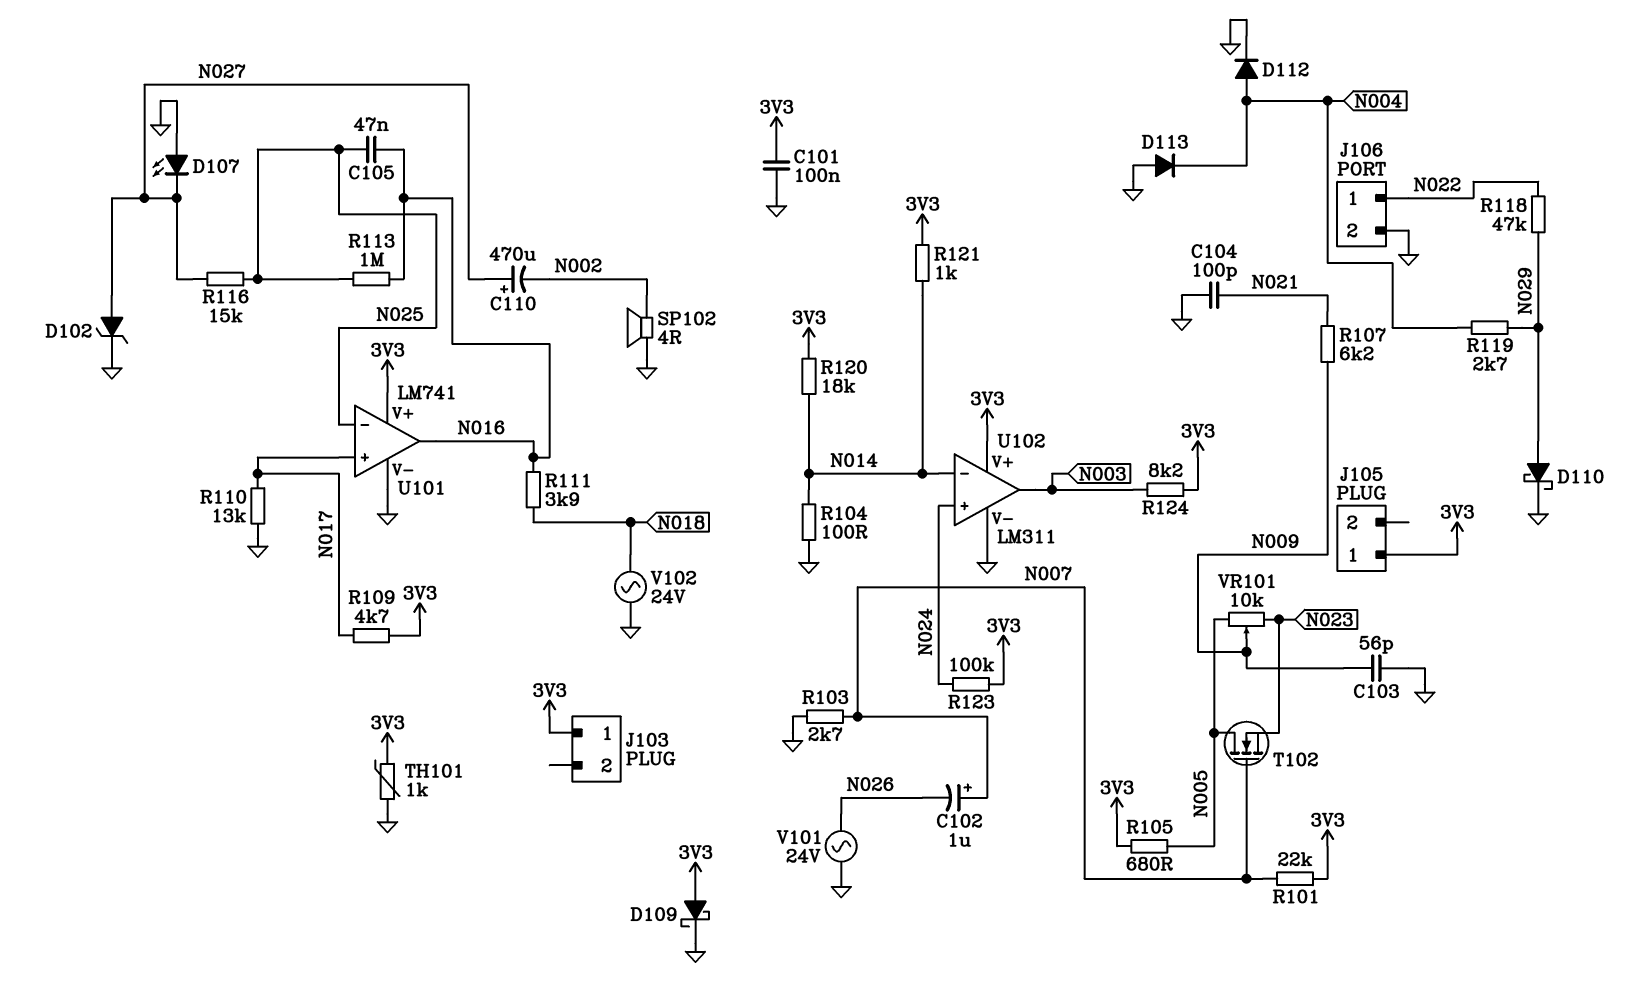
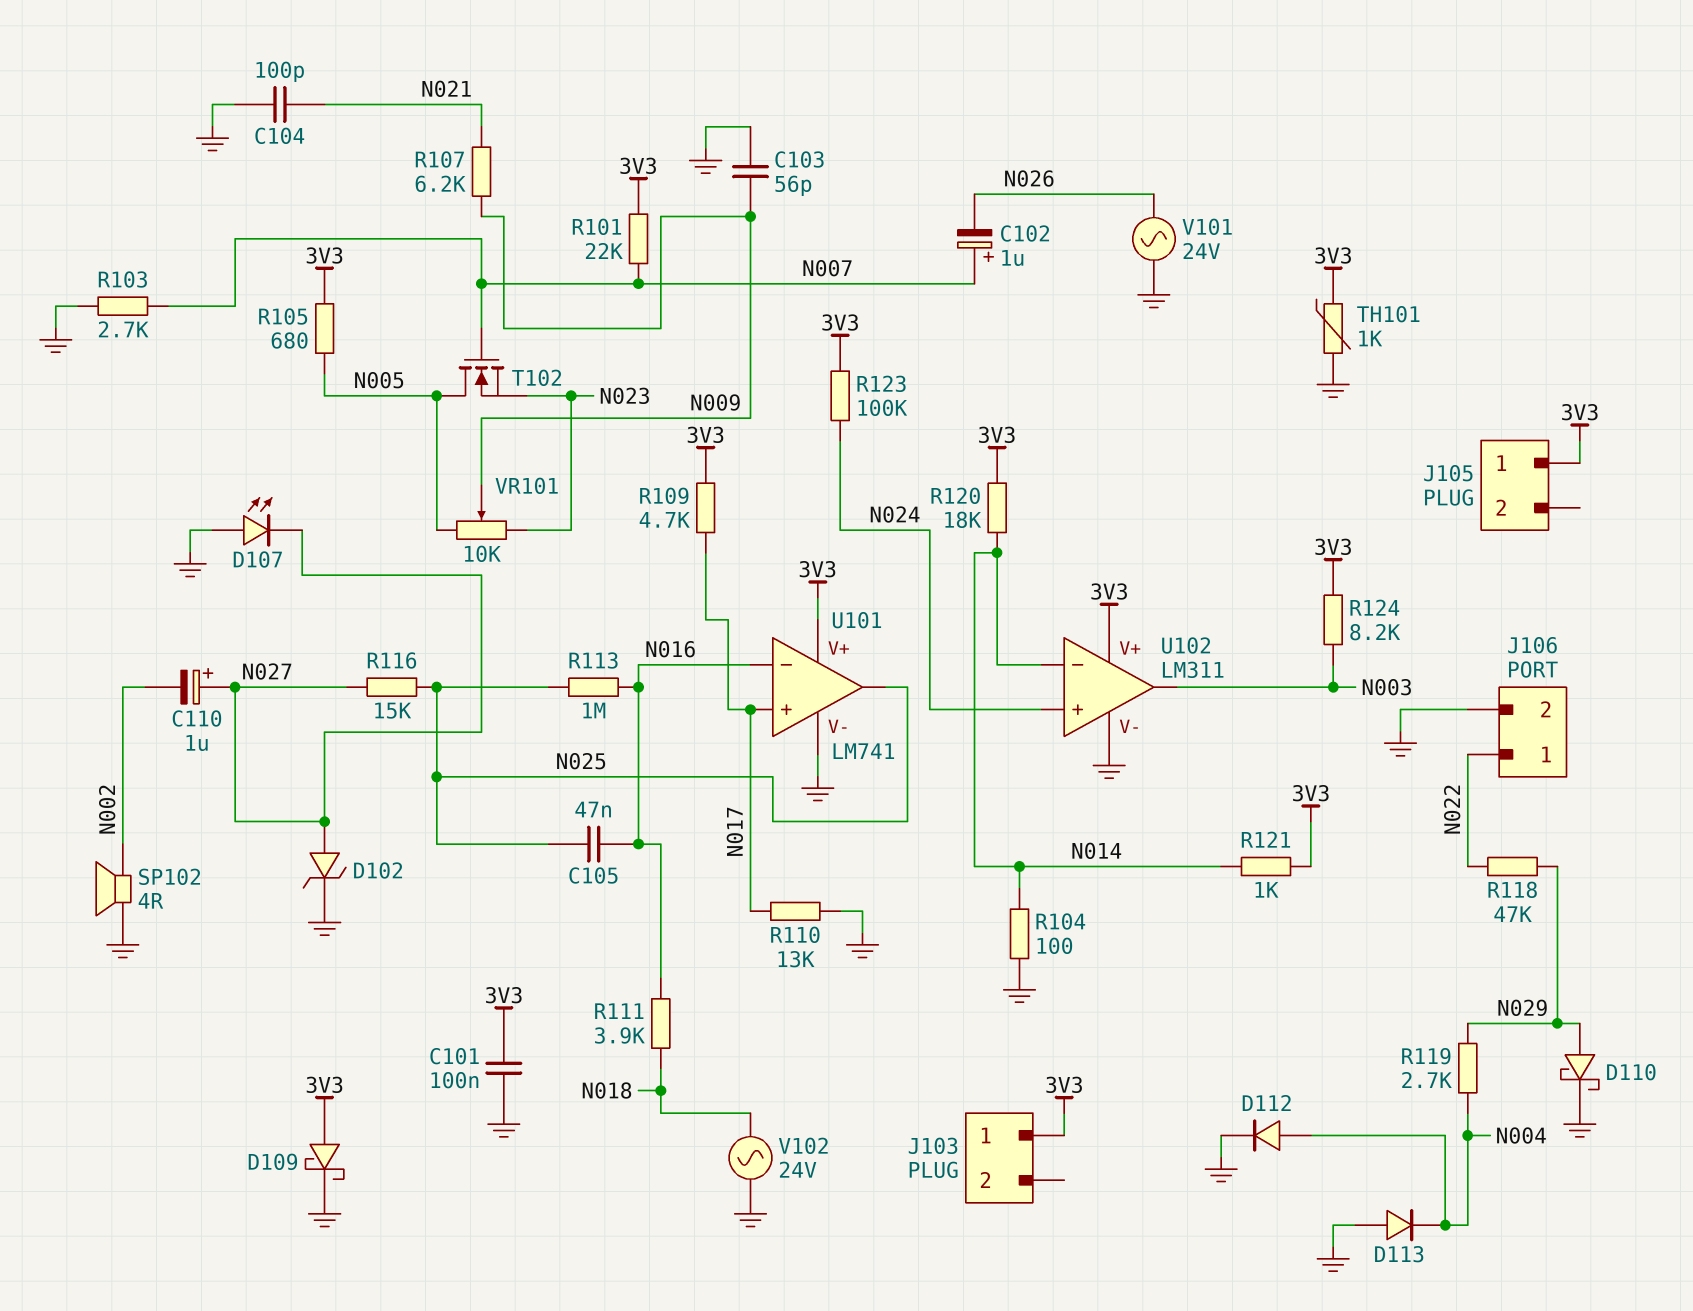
C110: 470uF (plus N027, minus N002) -> 1uF (plus N027, minus N002)
U101 pin in-: N025 -> N016
U101 pin out: N016 -> N025

